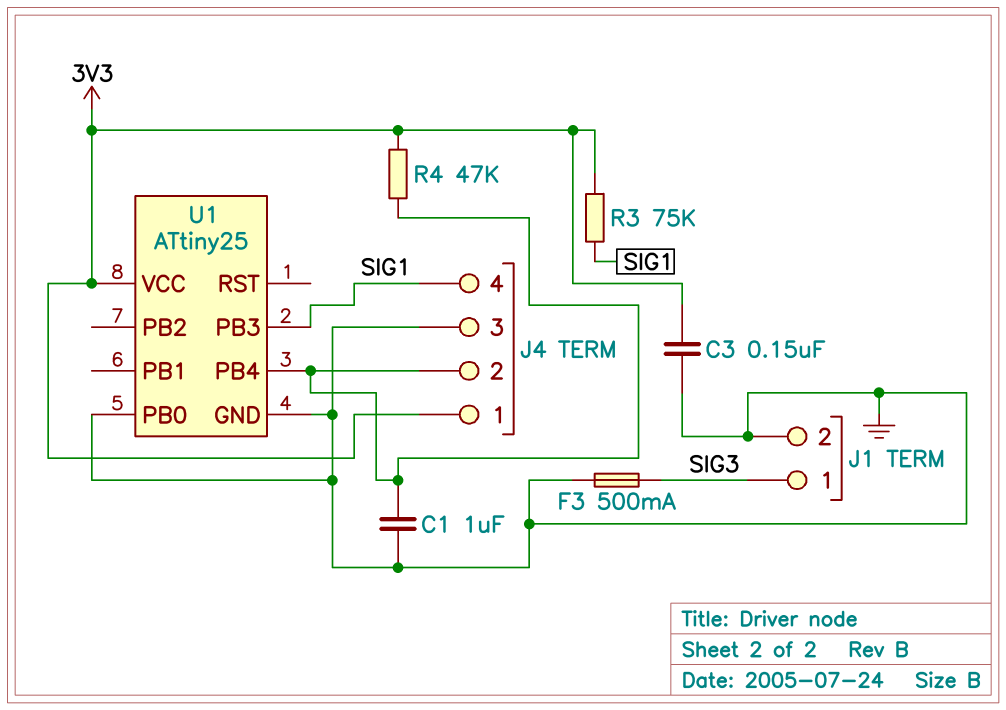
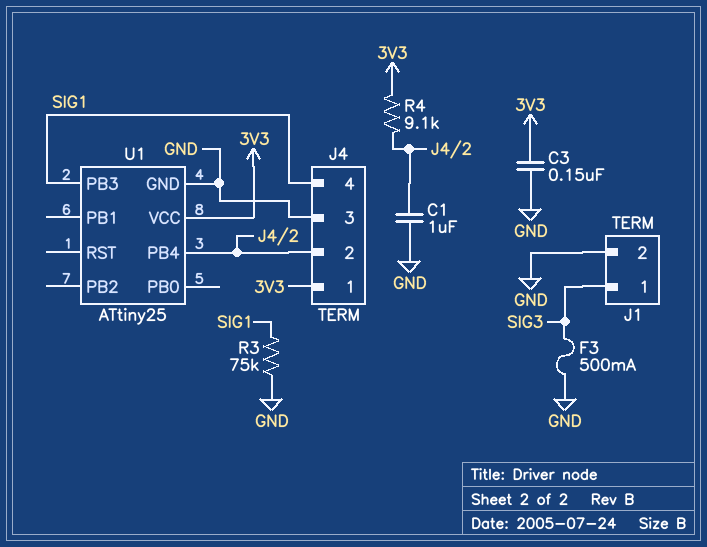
R3: 75k (3V3, SIG1) -> 75k (GND, SIG1)
R4: 47k (3V3, J4/2) -> 9.1k (3V3, J4/2)
U1 pin PB0: GND -> none

